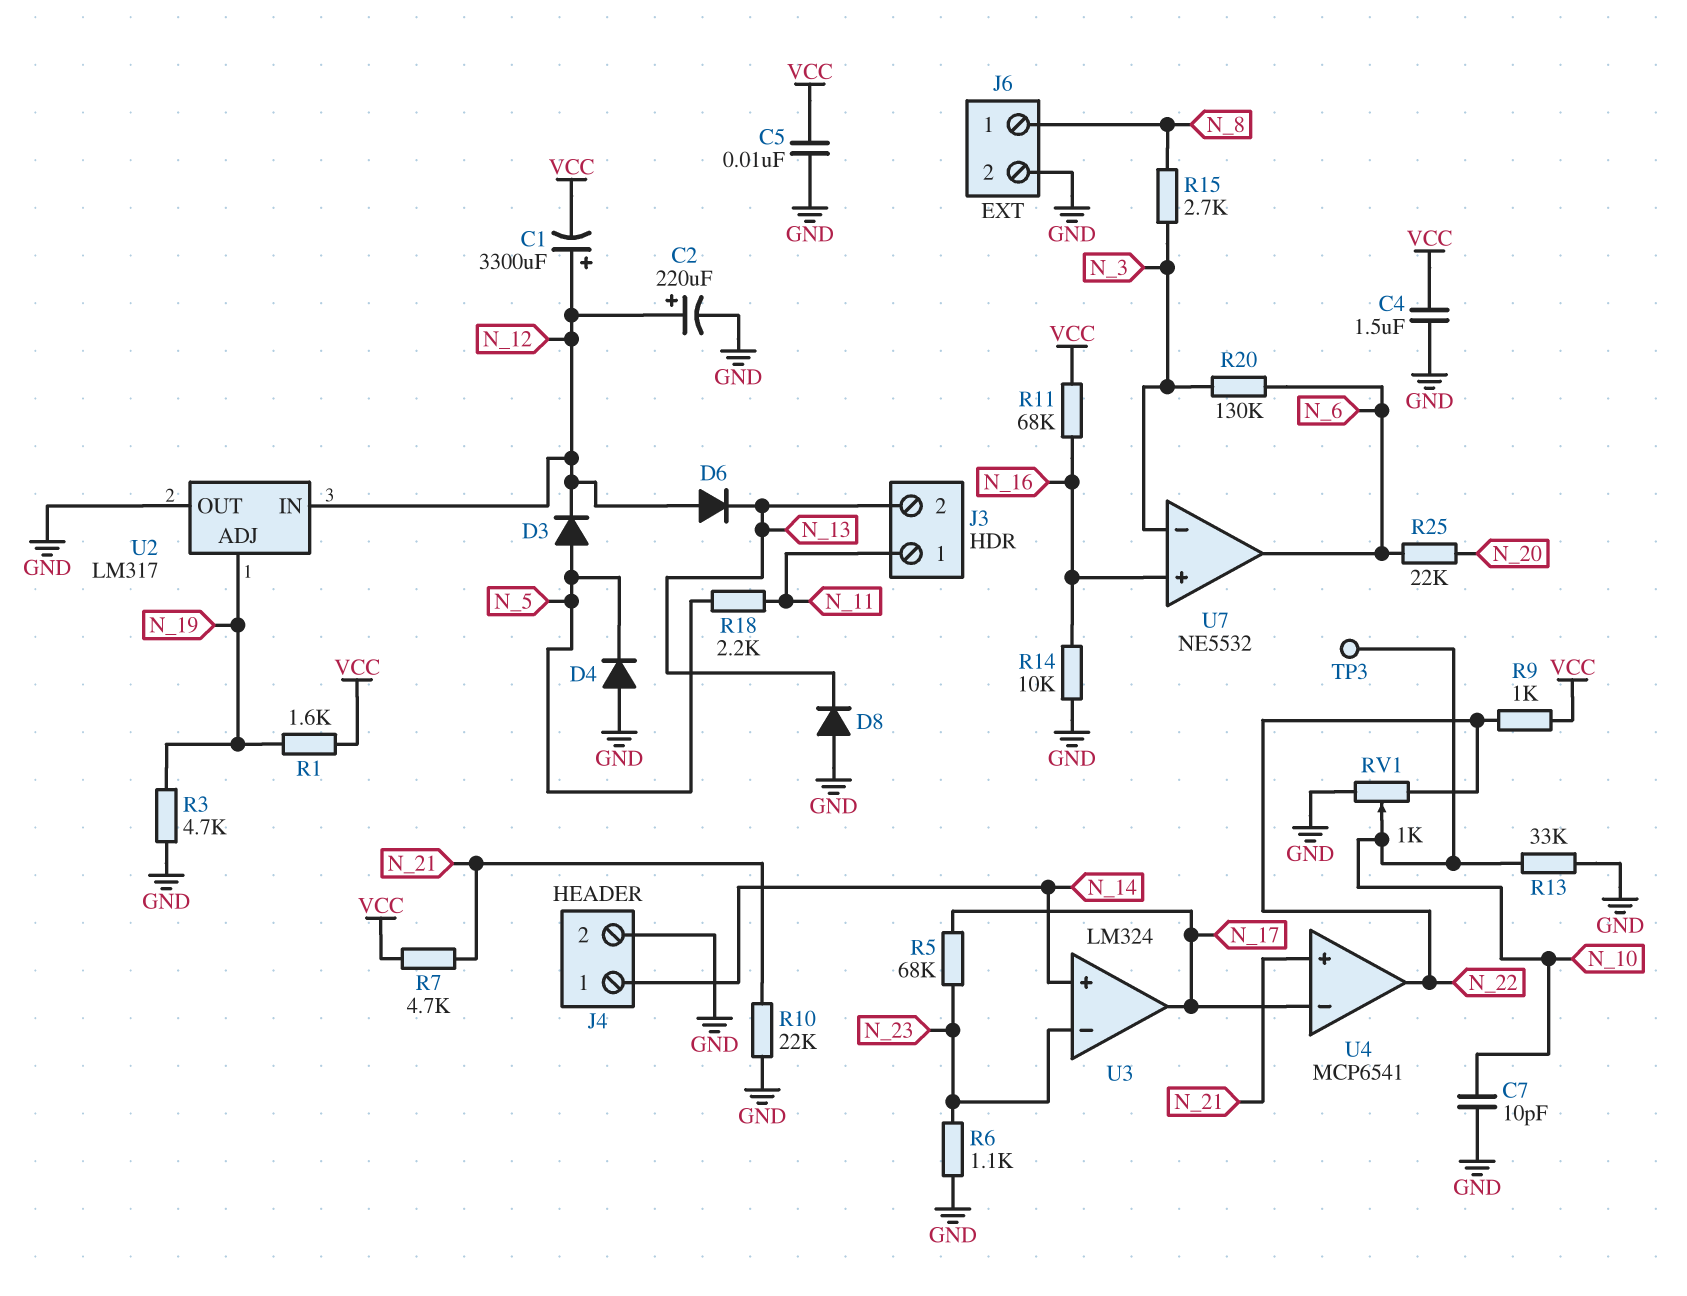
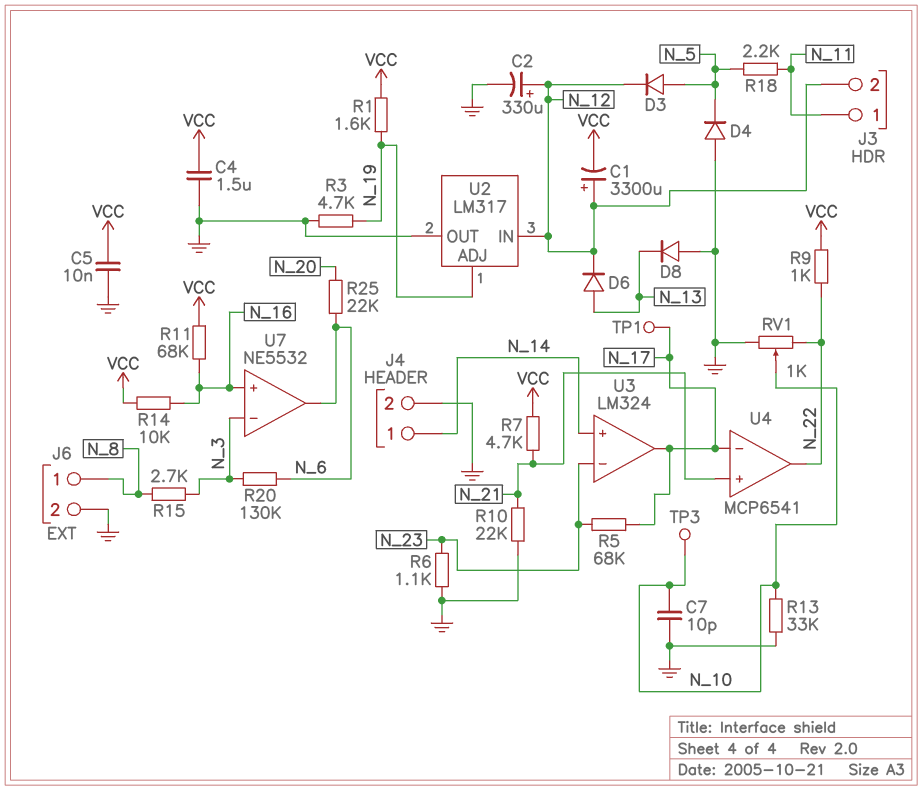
C2: 220uF (plus N_12, minus GND) -> 330uF (plus N_12, minus GND)
D6: diode (A N_12, K N_13) -> diode (A N_13, K N_12)
J3 pin 2: N_13 -> N_12
R14: 10k (GND, N_16) -> 10k (N_16, VCC)
TP1: none -> test point (N_17)

